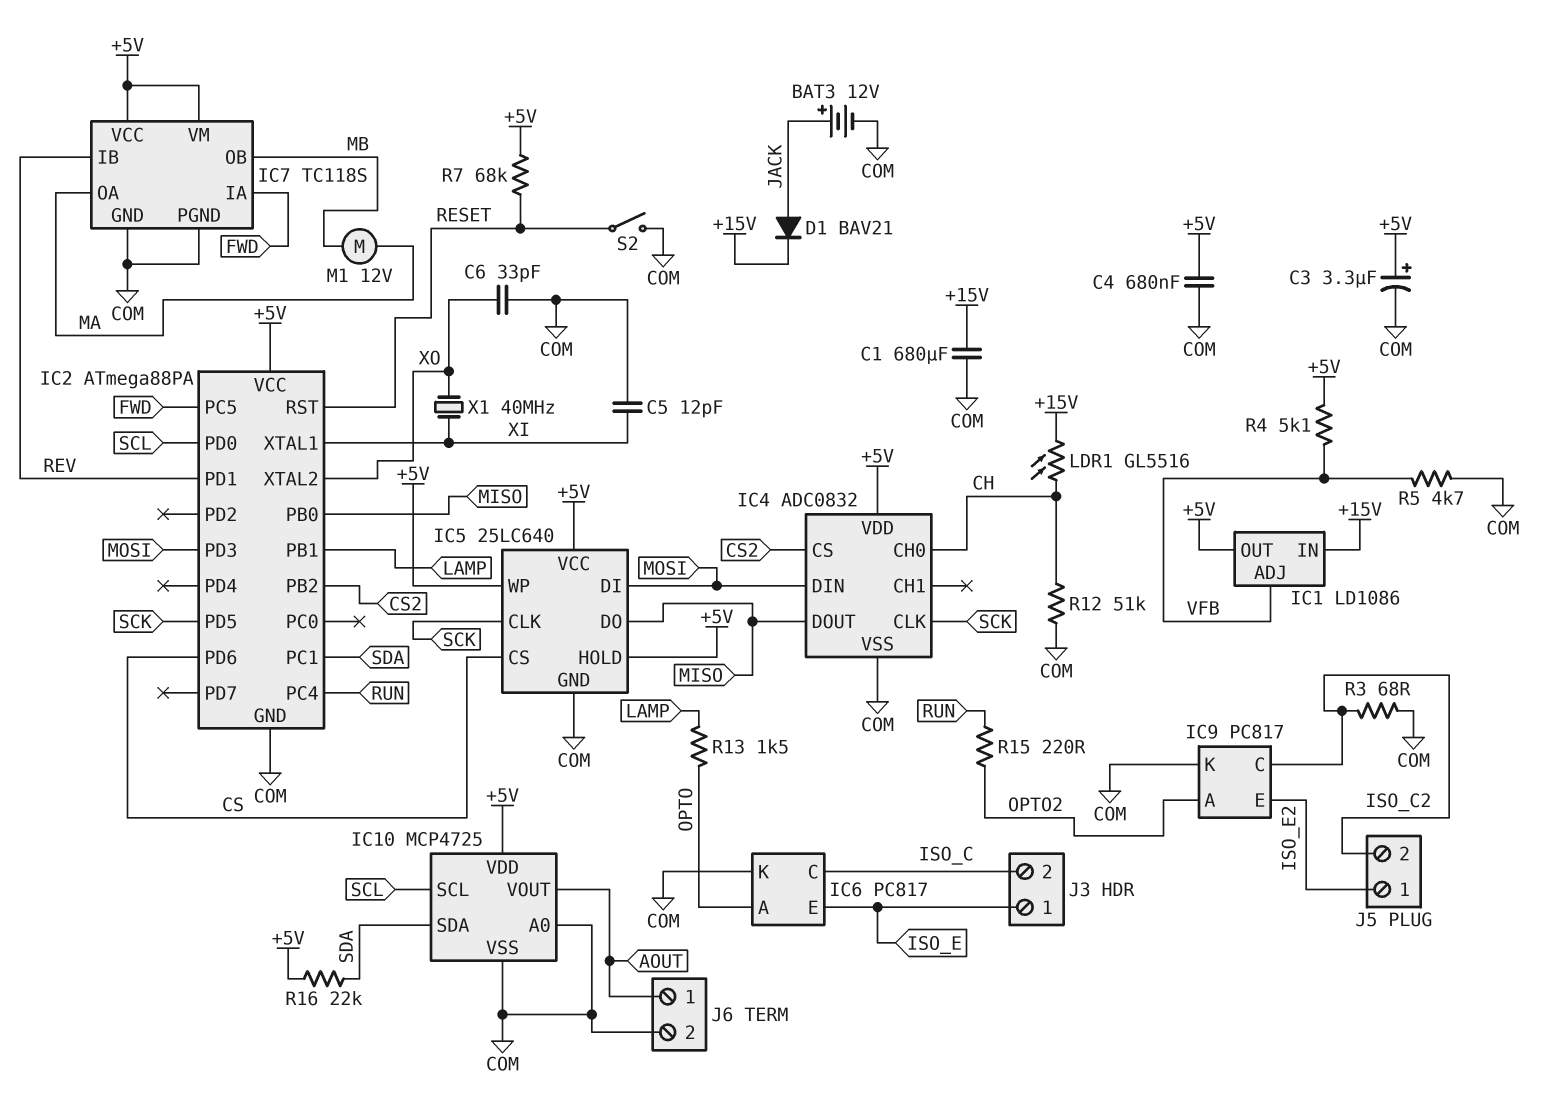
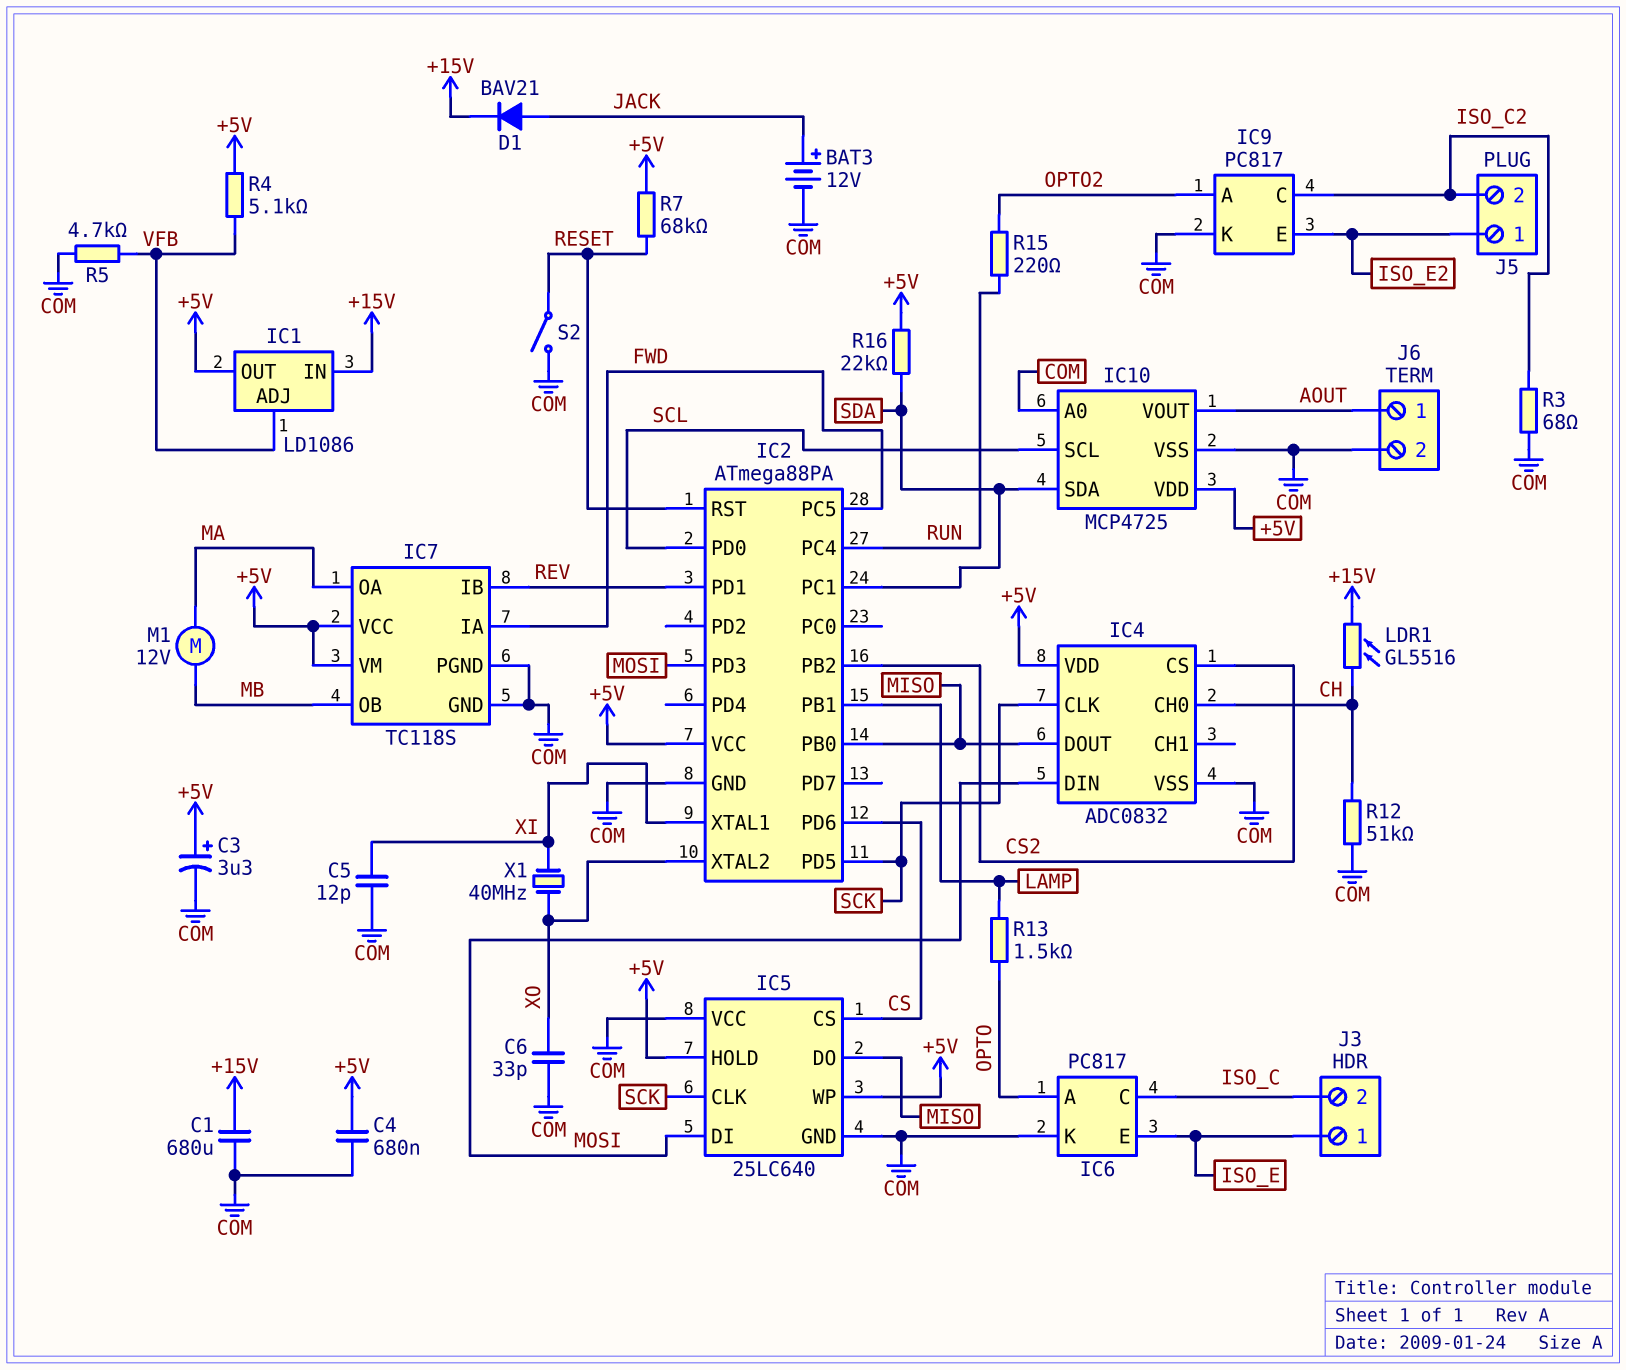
IC5 pin VCC: +5V -> COM

